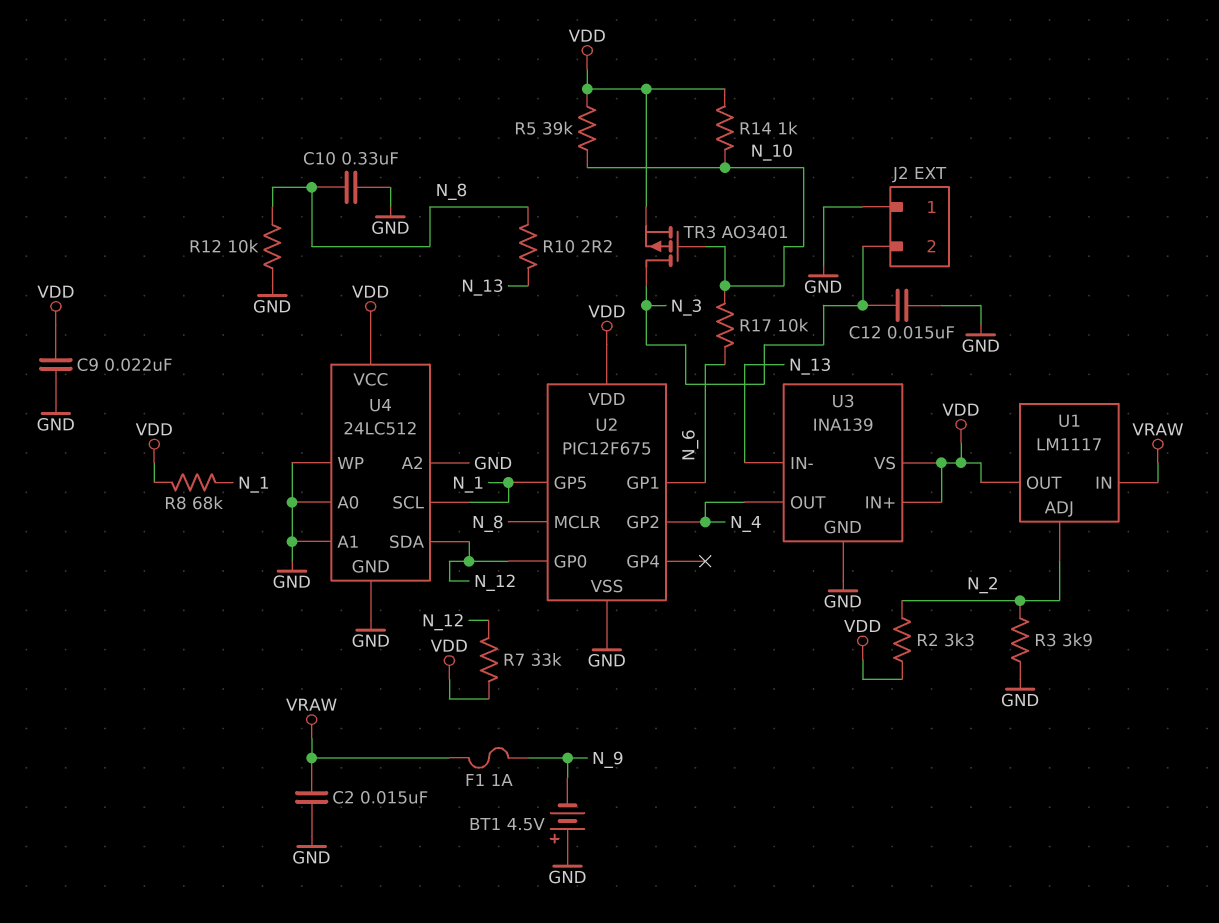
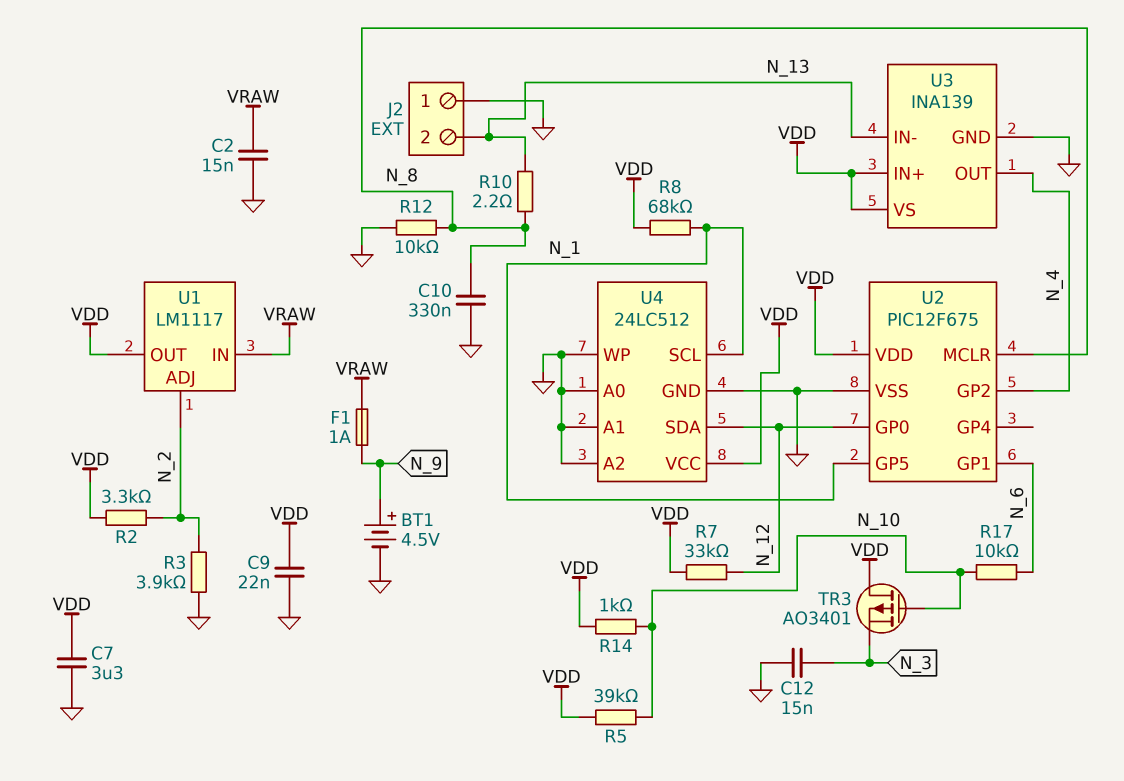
BT1: 4.5V (plus GND, minus N_9) -> 4.5V (plus N_9, minus GND)
C7: none -> 3.3uF (GND, VDD)
J2 pin 2: N_3 -> N_13
TR3: PMOS AO3401 (G N_10, D N_3, S VDD) -> PMOS AO3401 (G N_10, D VDD, S N_3)

